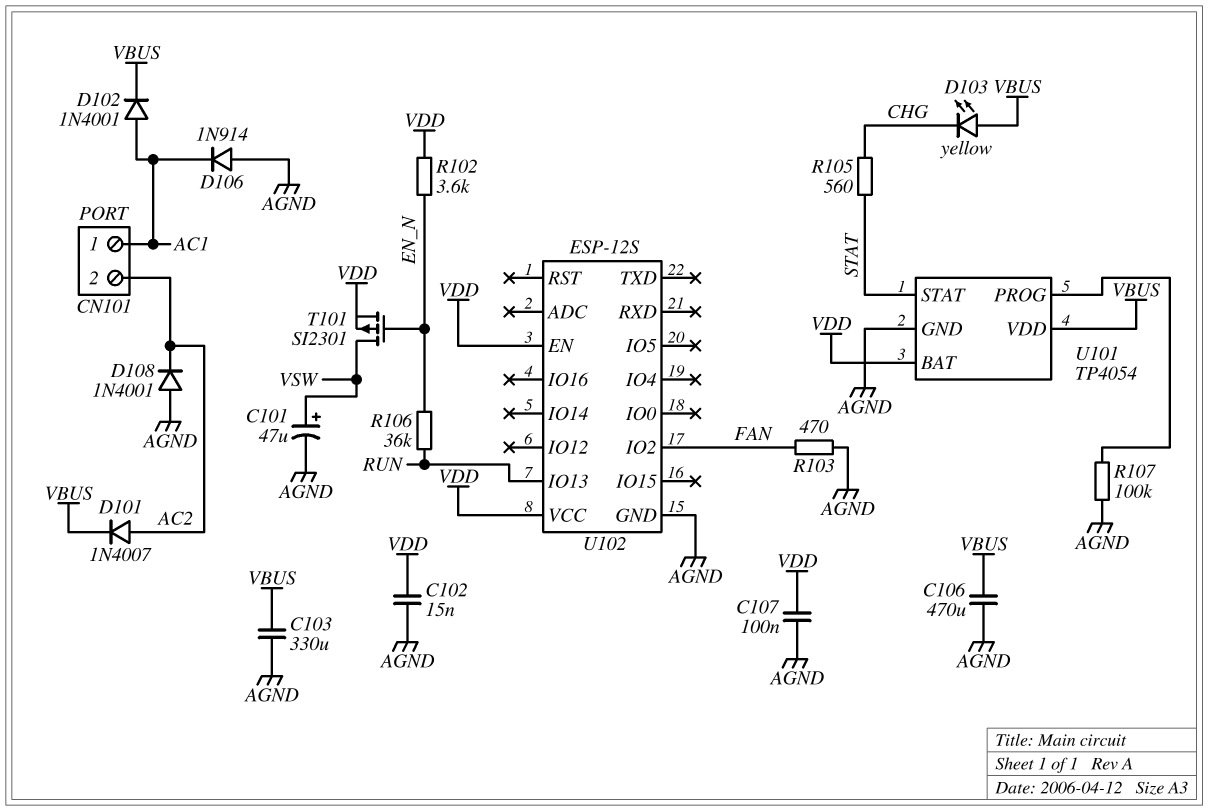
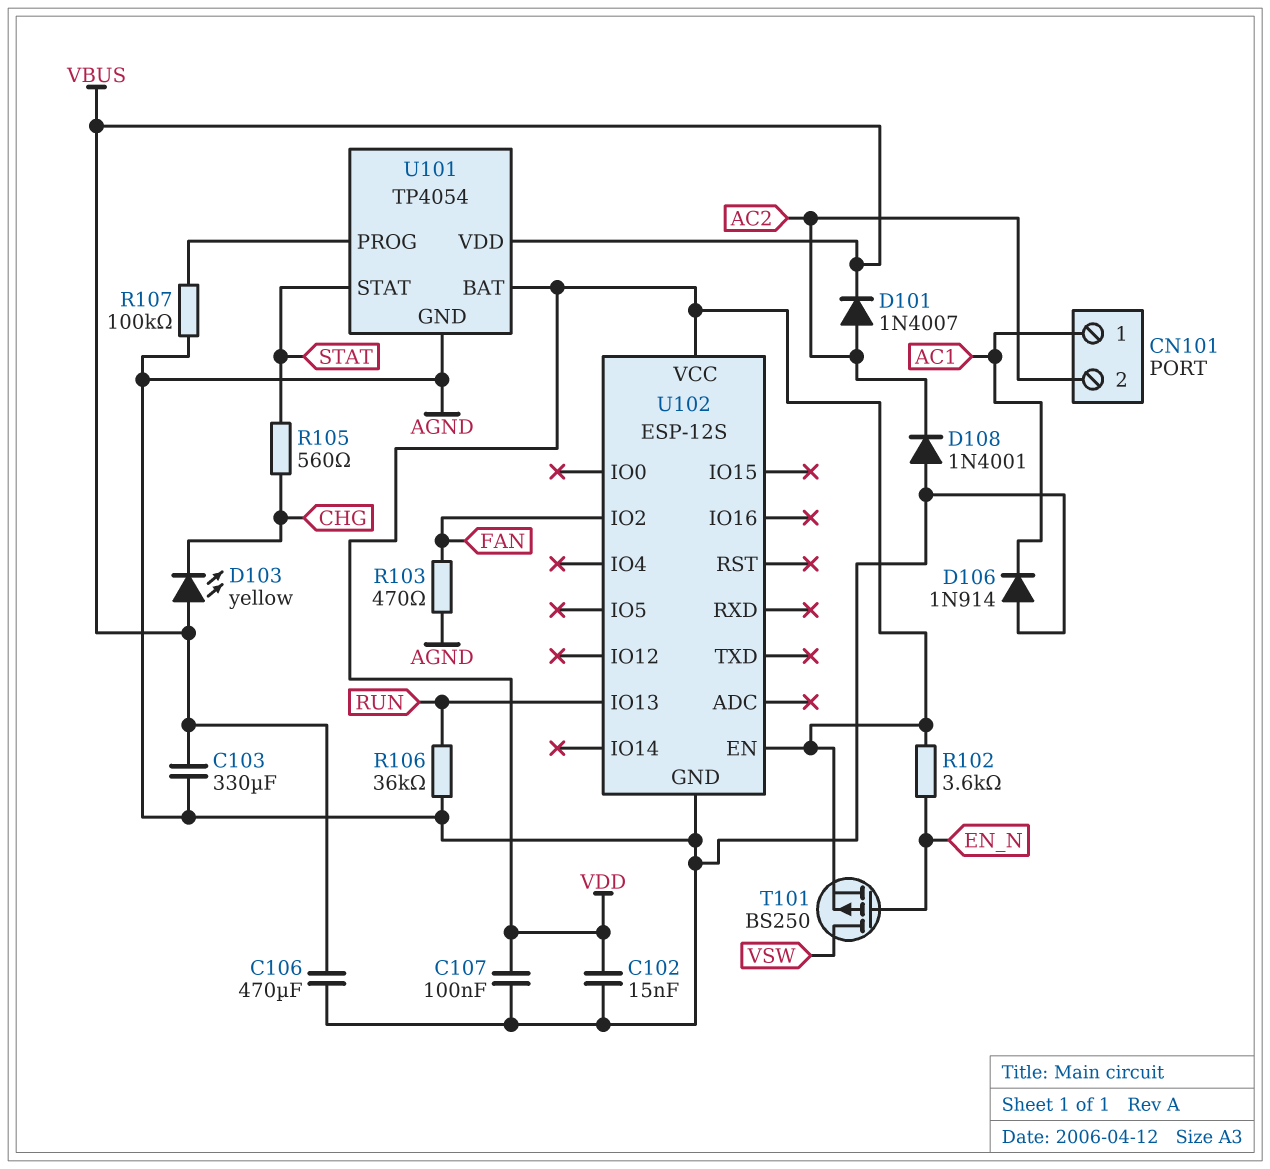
C101: 47uF (plus VSW, minus AGND) -> none
D102: diode 1N4001 (A AC1, K VBUS) -> none
R106: 36k (EN_N, RUN) -> 36k (AGND, RUN)
T101: PMOS SI2301 (G EN_N, D VSW, S VDD) -> PMOS BS250 (G EN_N, D VSW, S VDD)

